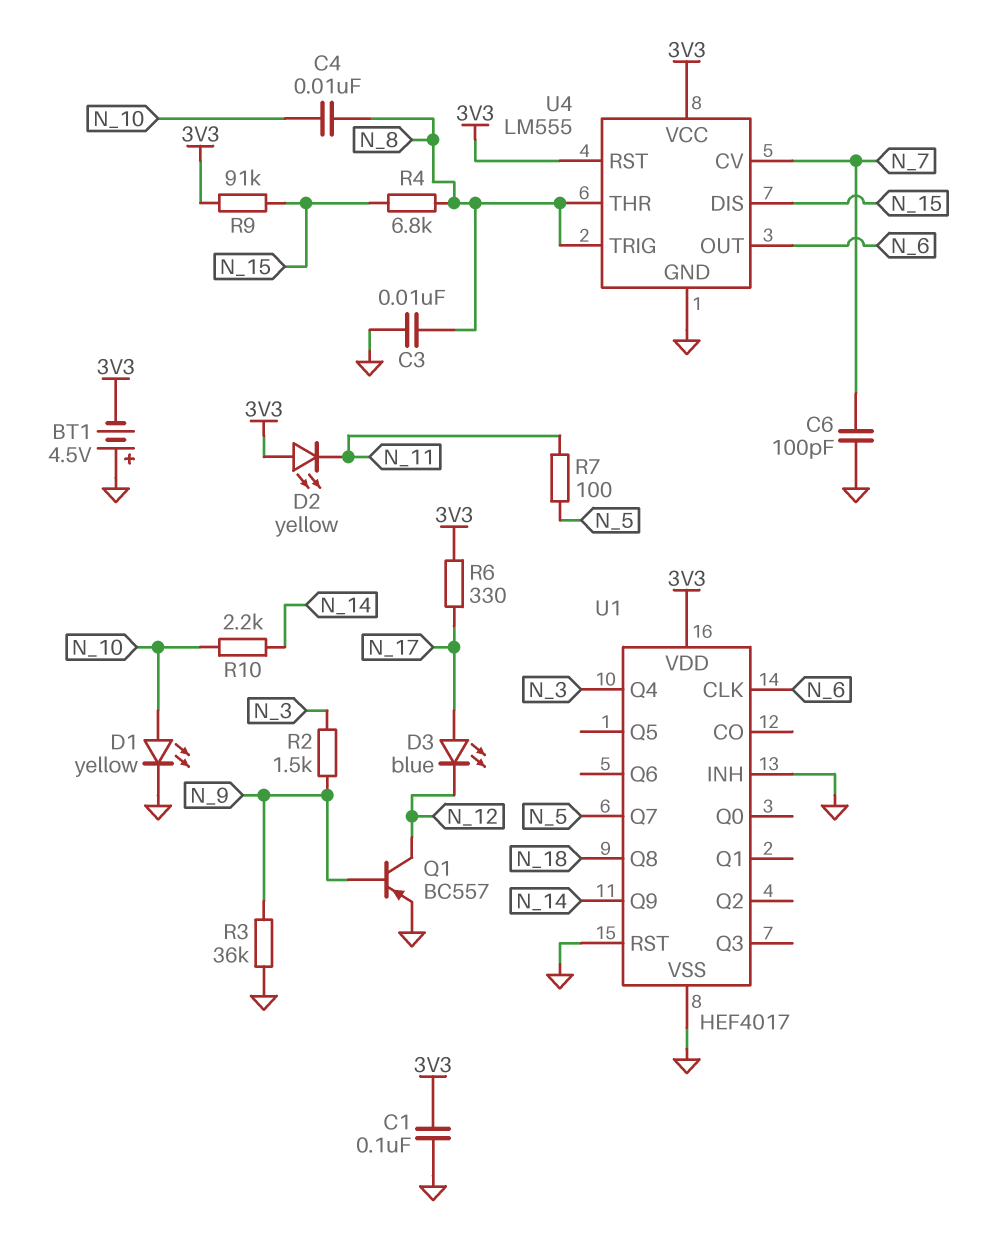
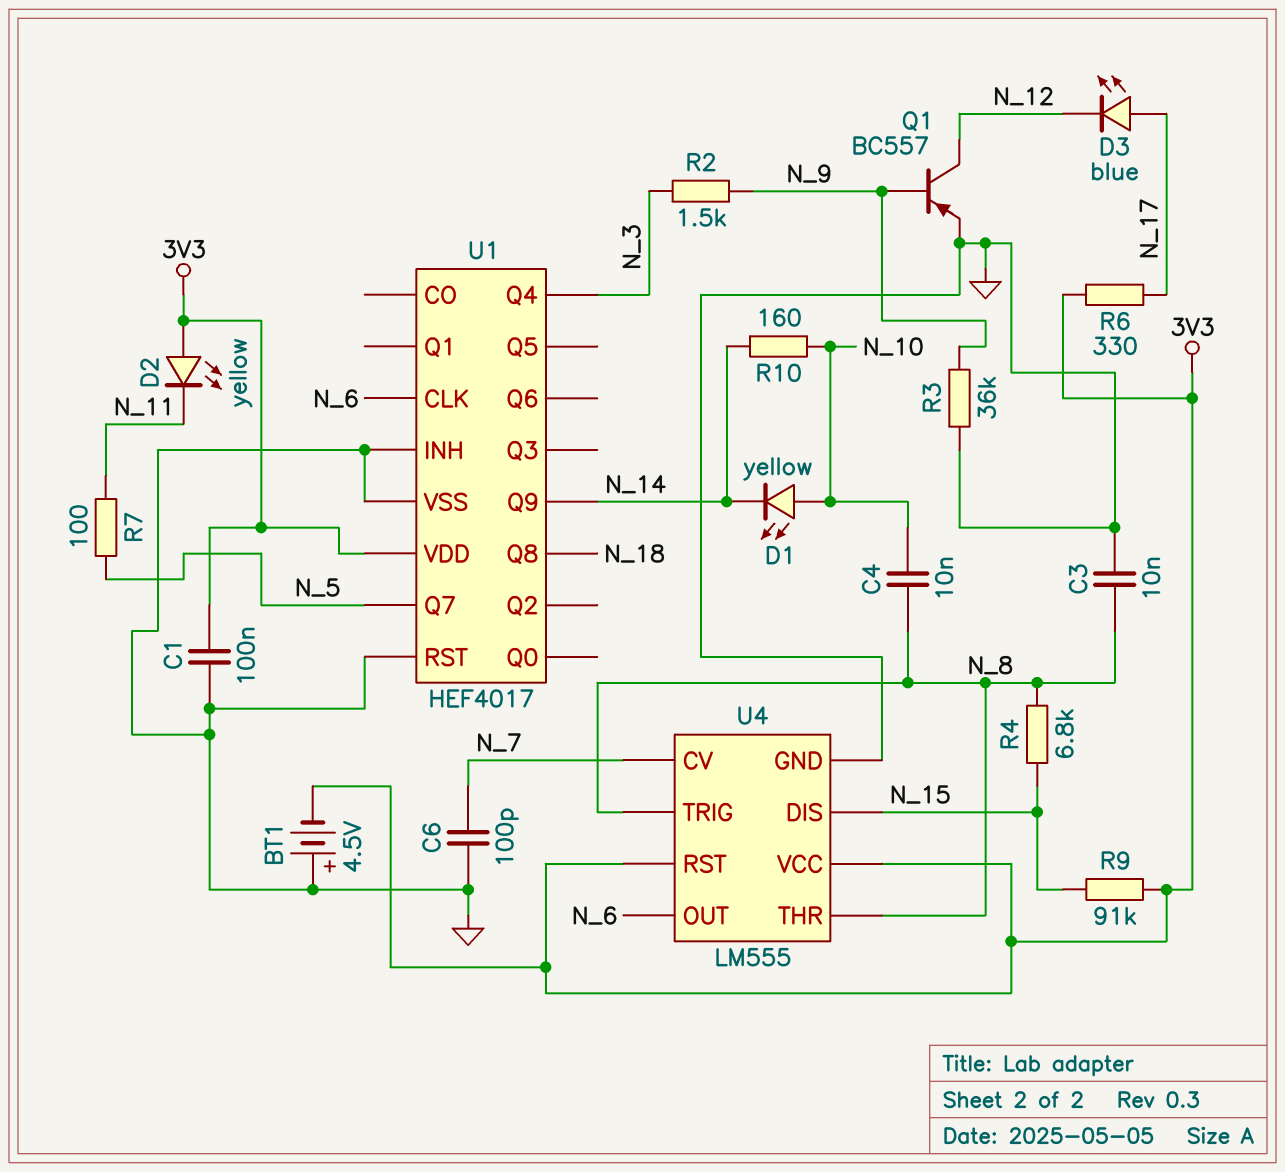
D1: LED yellow (A N_10, K GND) -> LED yellow (A N_10, K N_14)
R10: 2.2k (N_10, N_14) -> 160 (N_10, N_14)

